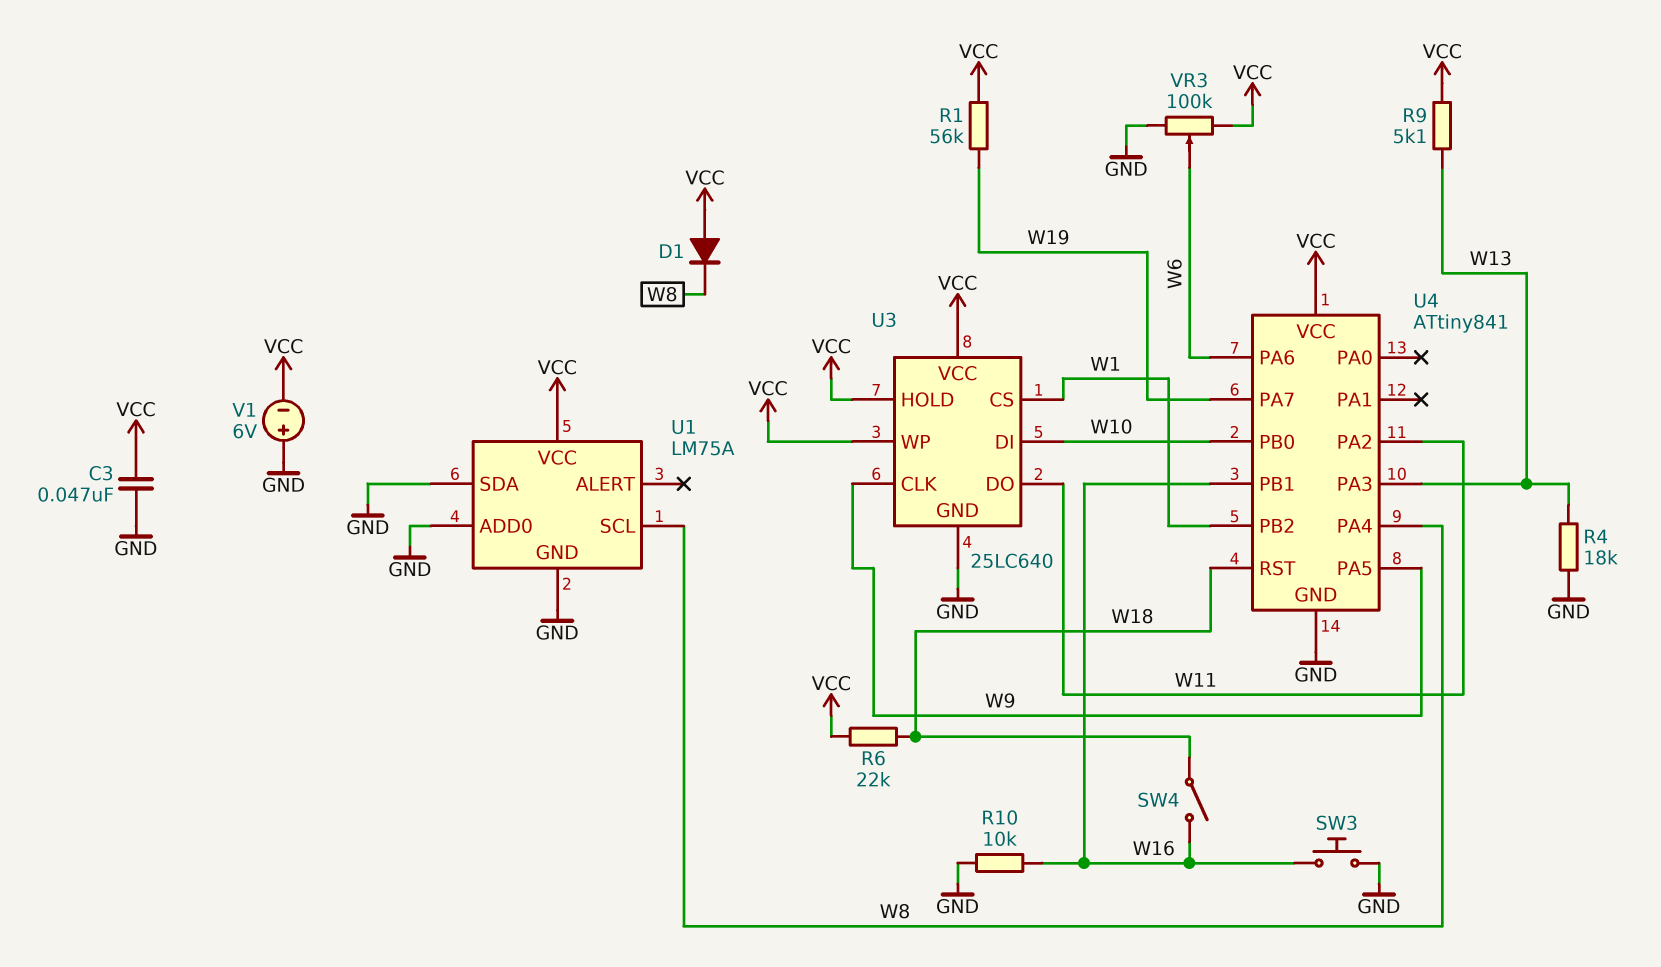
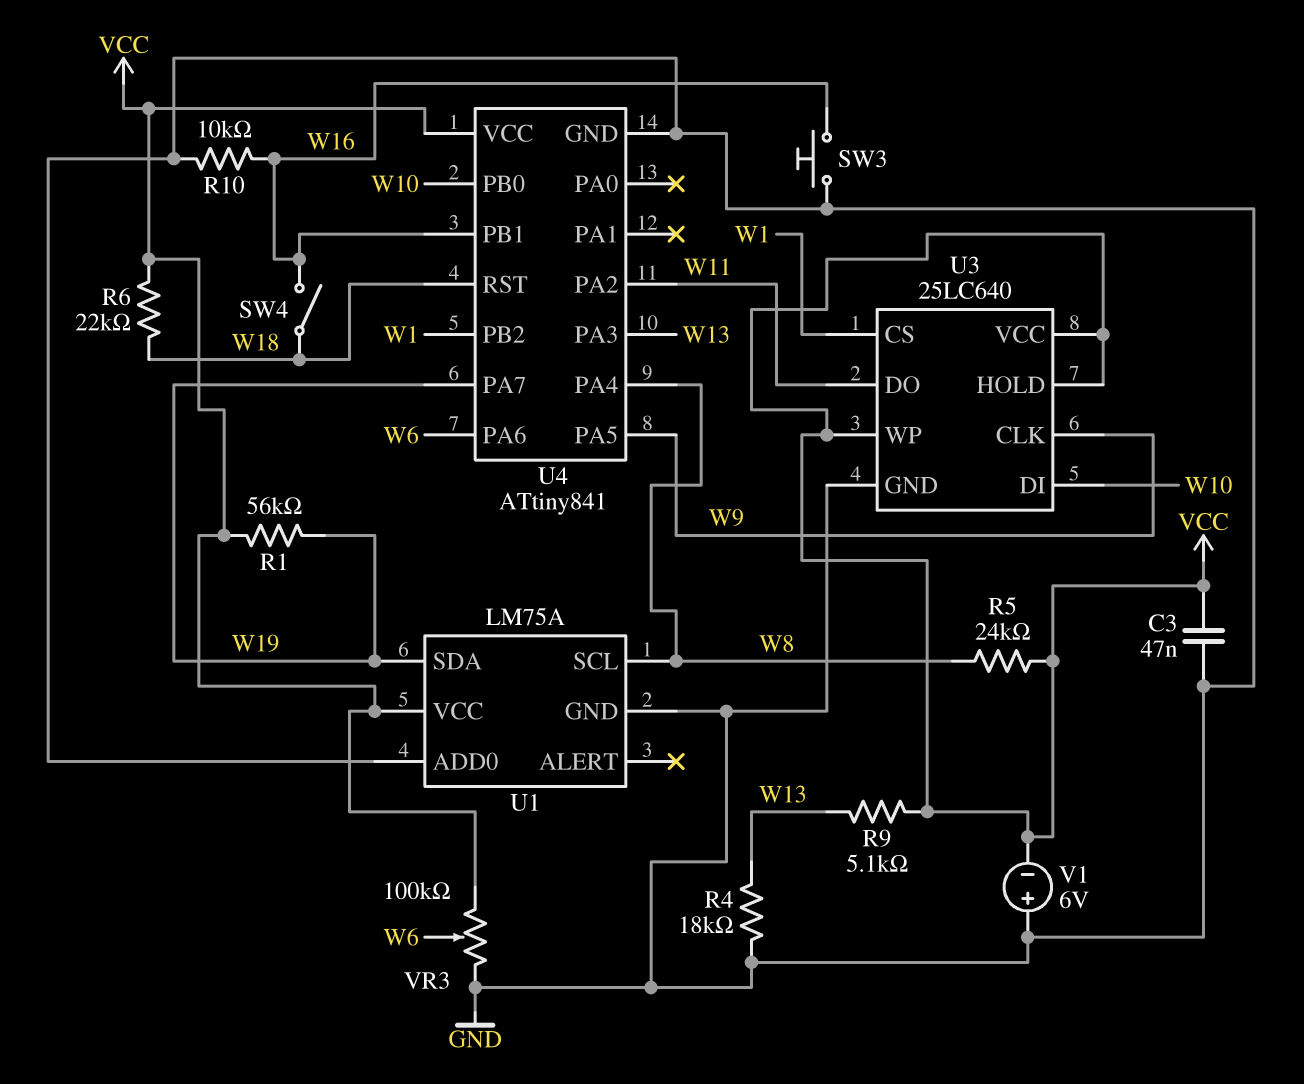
D1: diode (A VCC, K W8) -> none
R5: none -> 24k (VCC, W8)
U1 pin SDA: GND -> W19

